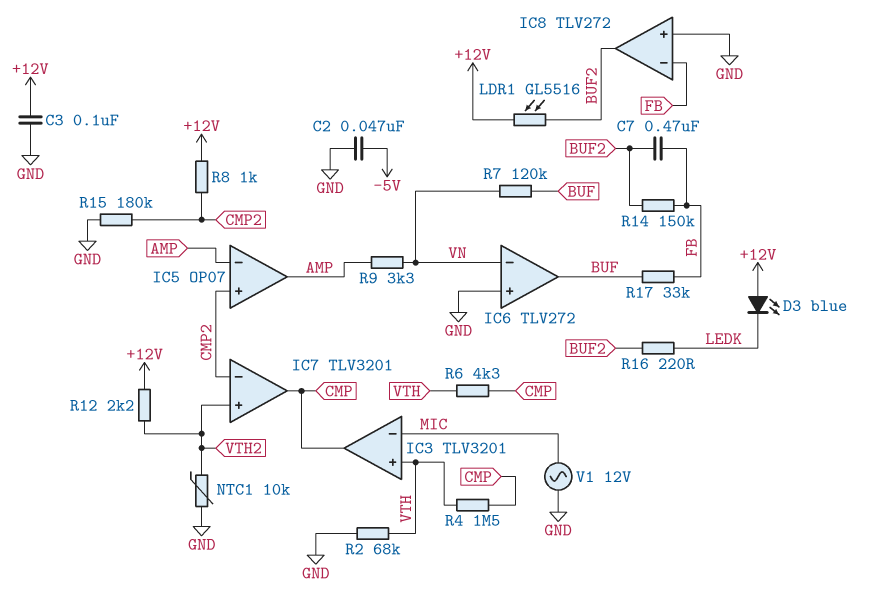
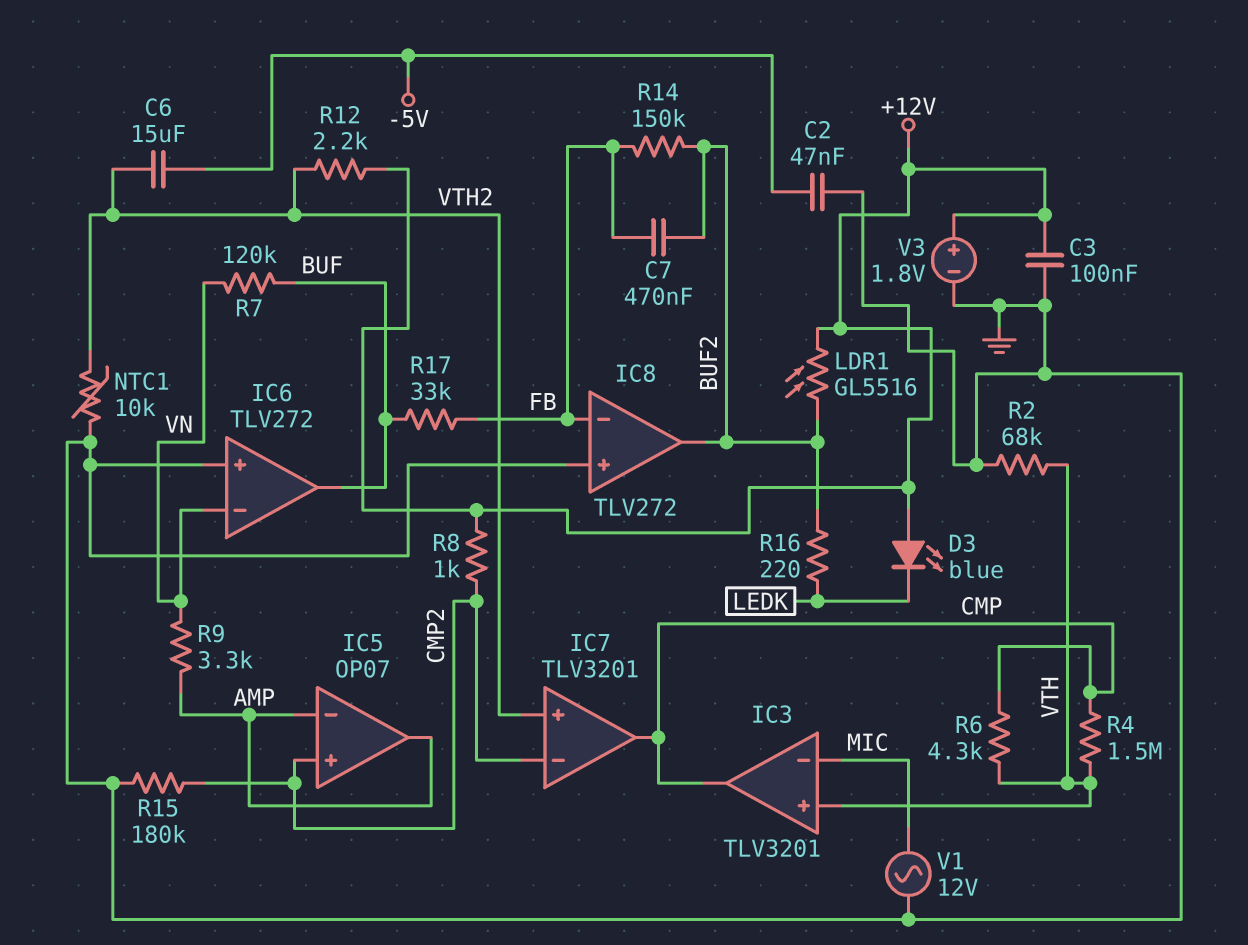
C6: none -> 15uF (-5V, VTH2)
V3: none -> 1.8V (plus +12V, minus GND)

